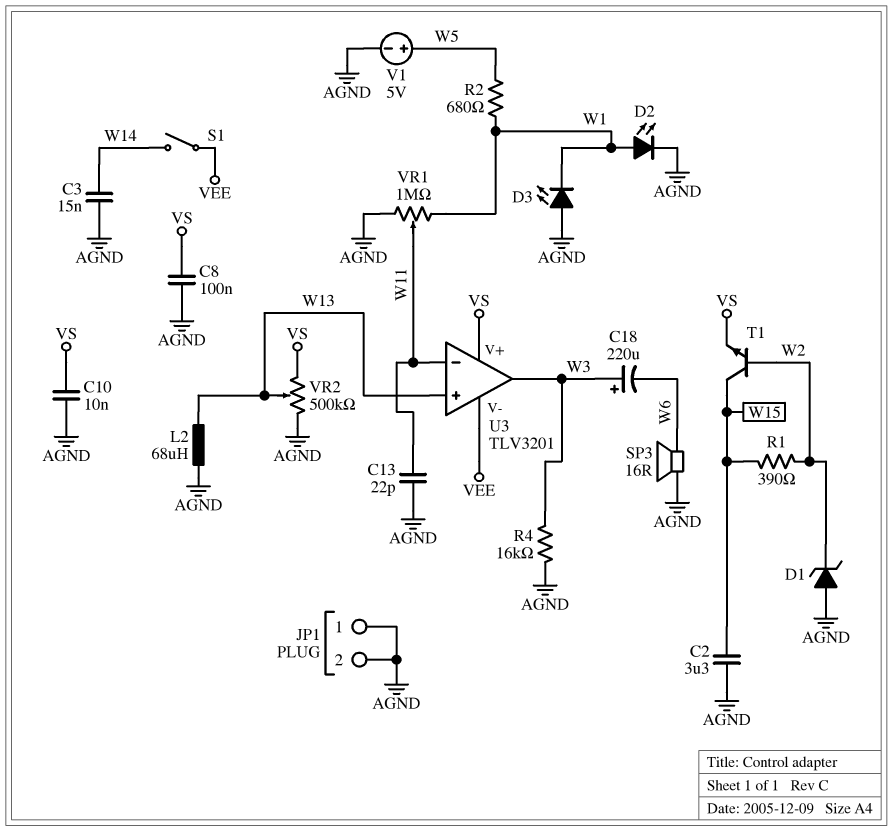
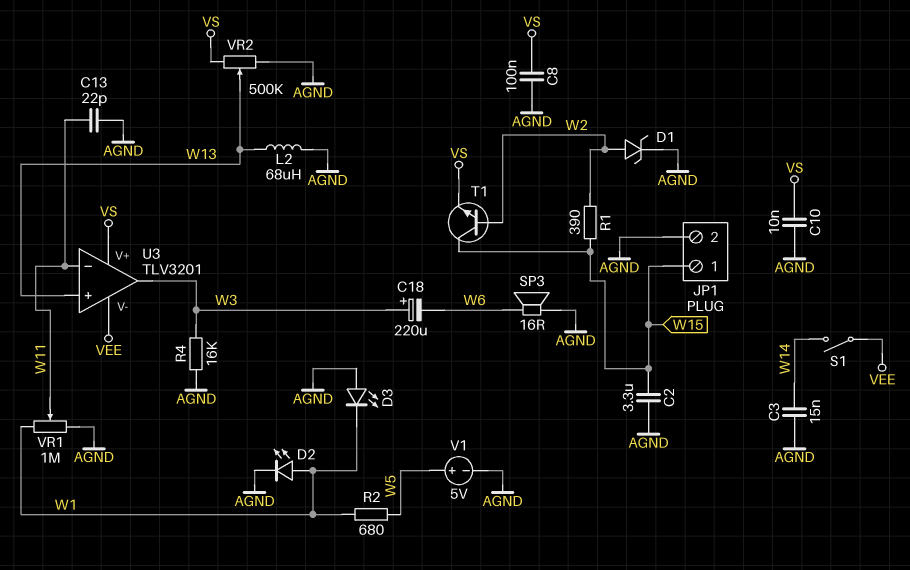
D1: zener (A AGND, K W2) -> zener (A W2, K AGND)
JP1 pin 1: AGND -> W15

